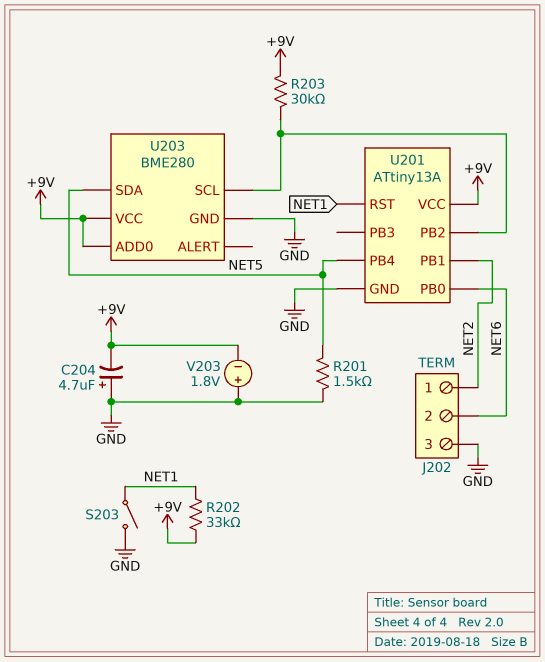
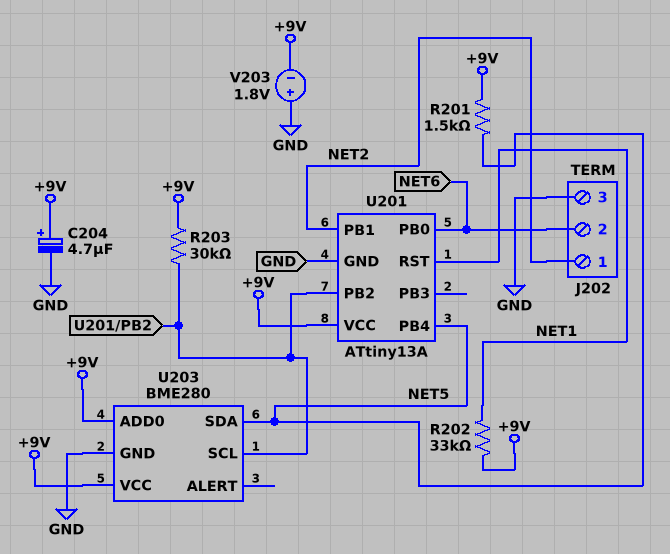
C204: 4.7uF (plus GND, minus +9V) -> 4.7uF (plus +9V, minus GND)
R201: 1.5k (GND, NET5) -> 1.5k (+9V, NET5)
S203: switch (GND, NET1) -> none

